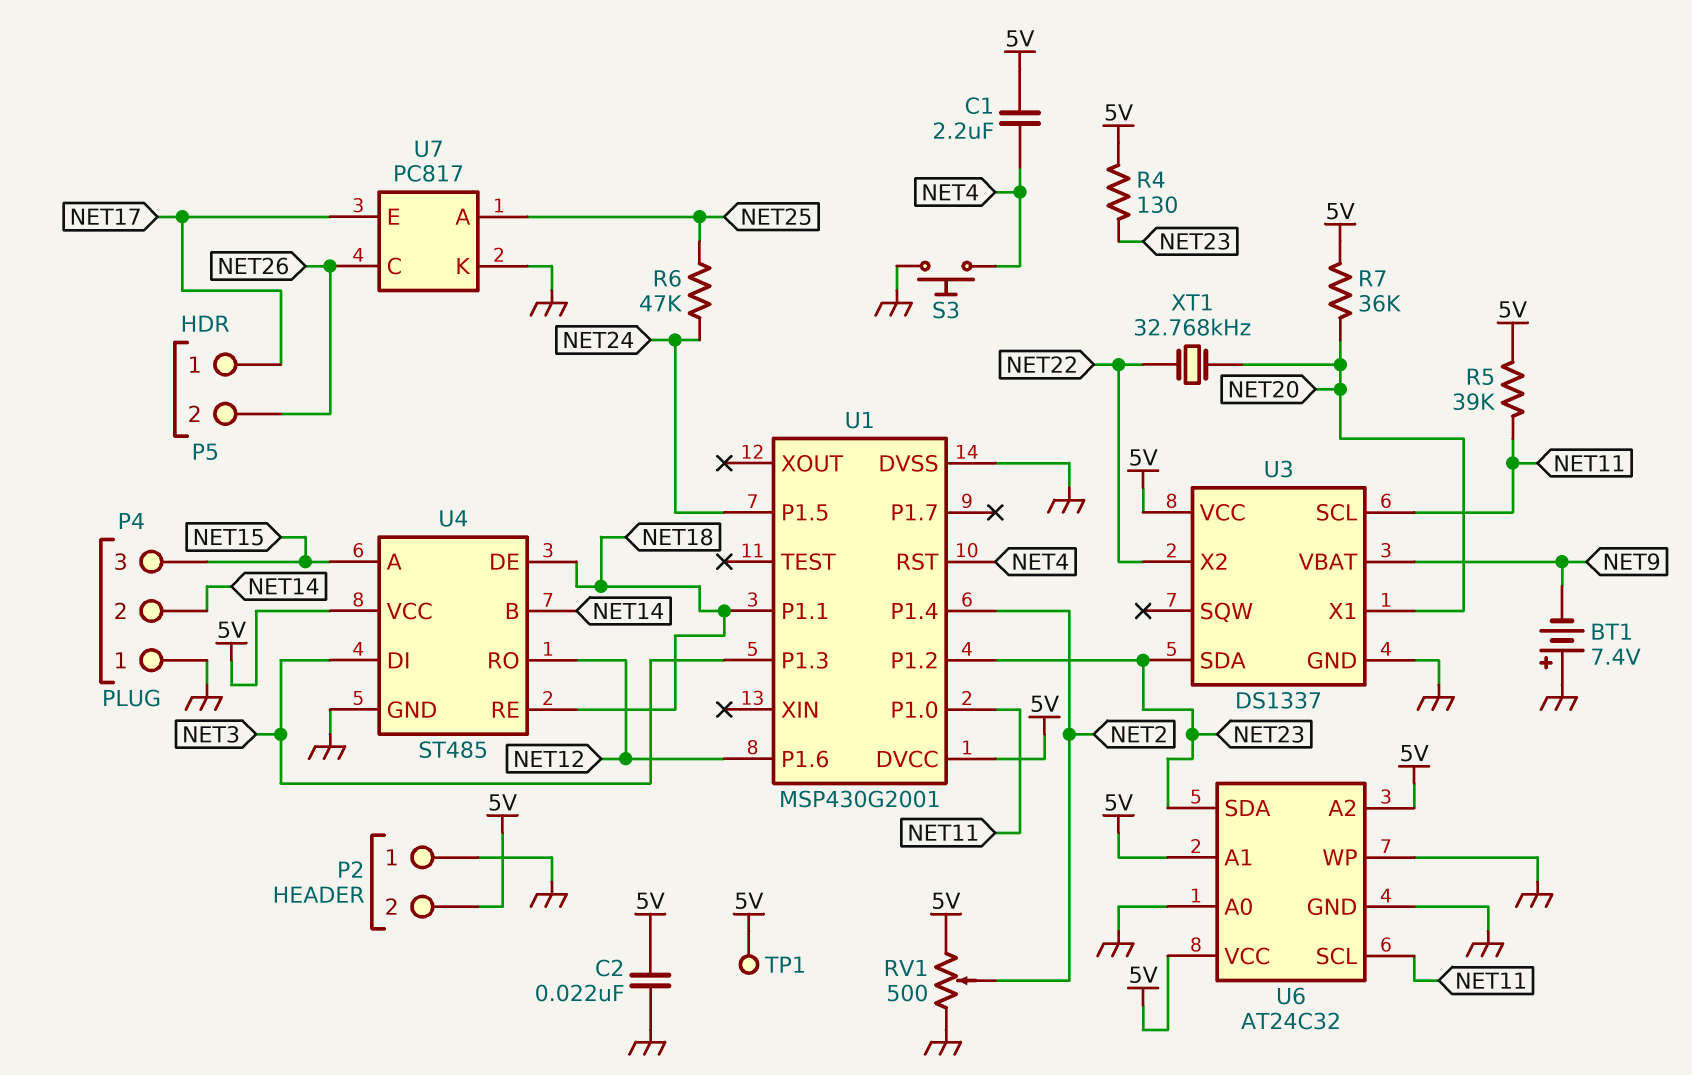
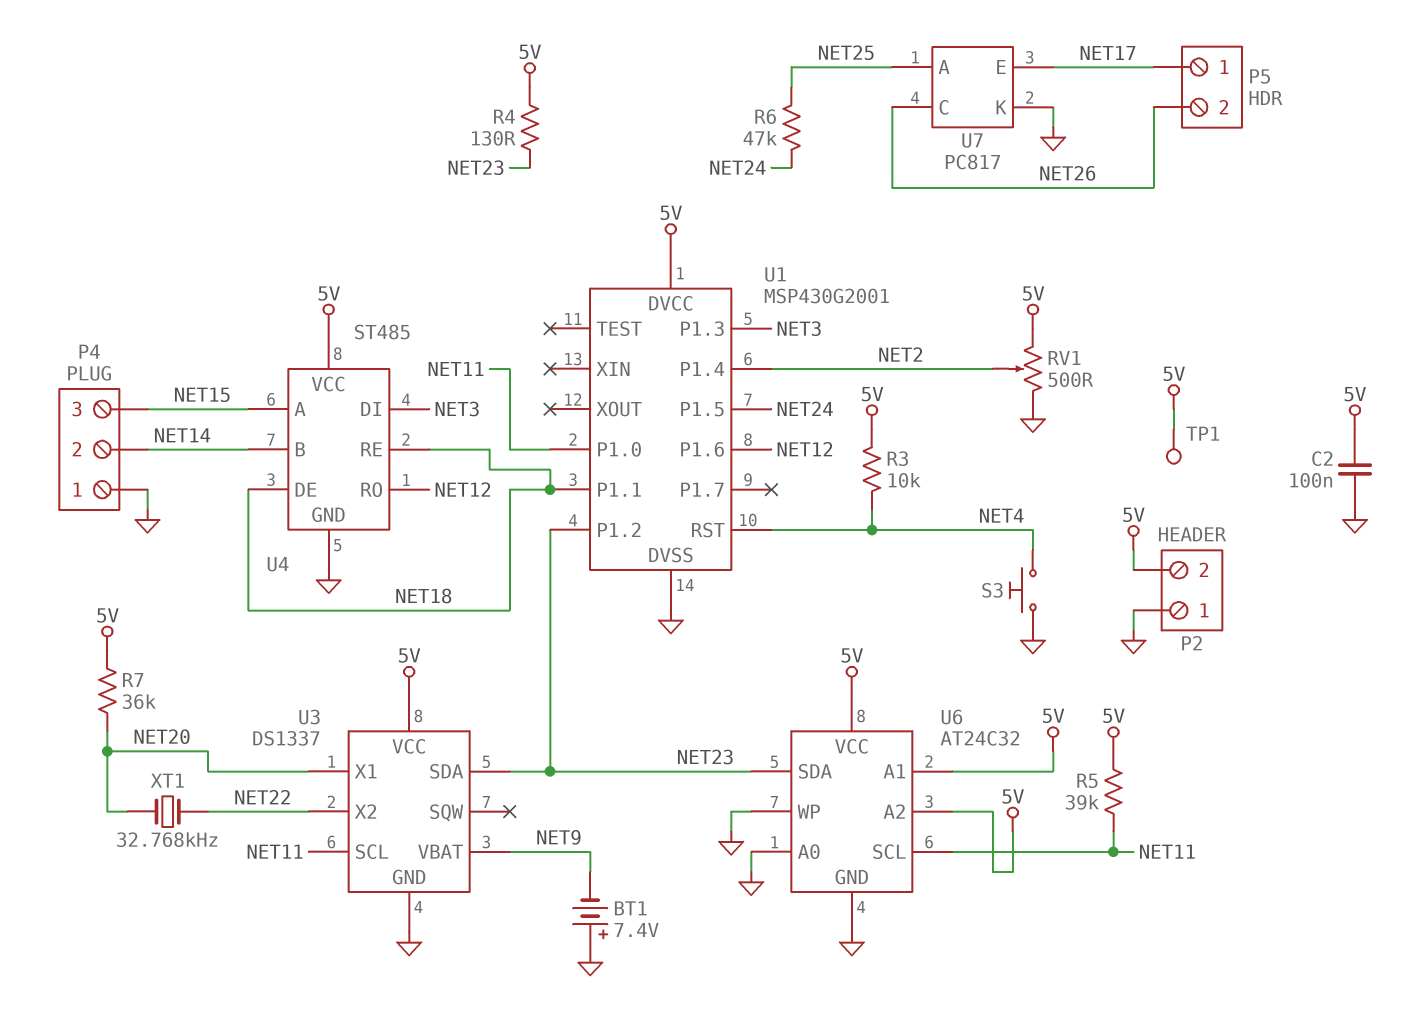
C1: 2.2uF (5V, NET4) -> none
C2: 22nF (5V, GND) -> 100nF (5V, GND)
R3: none -> 10k (5V, NET4)

